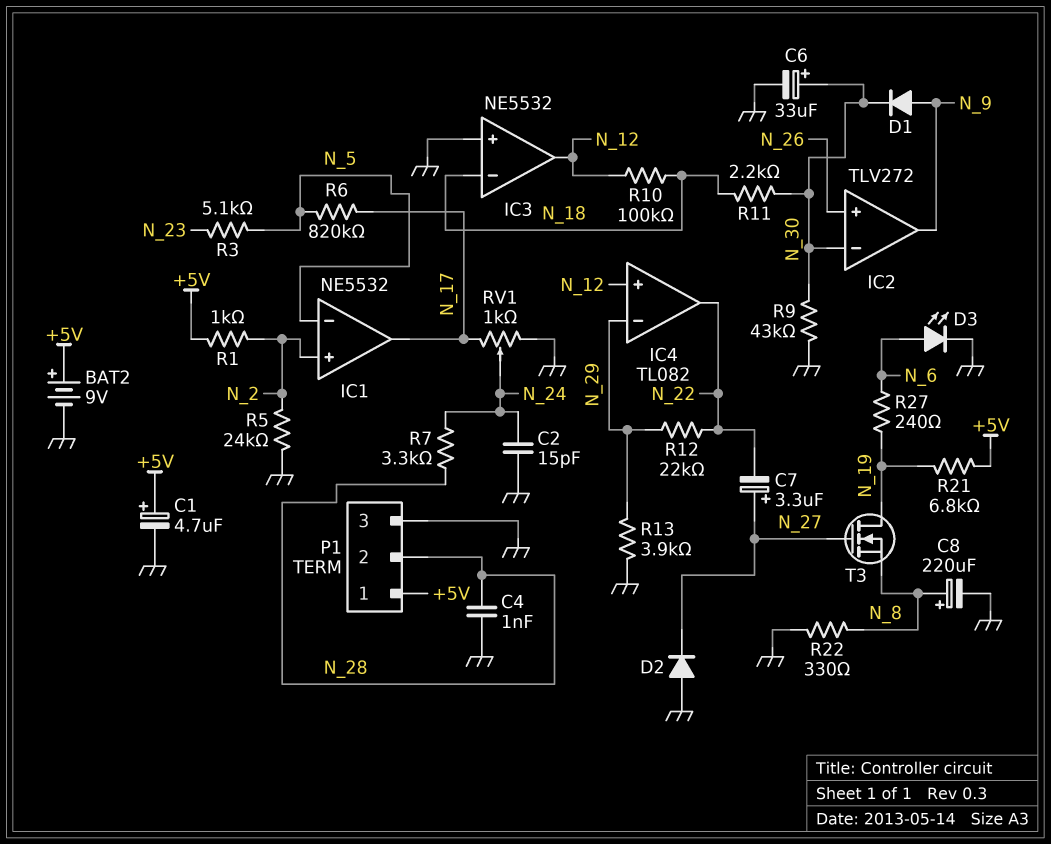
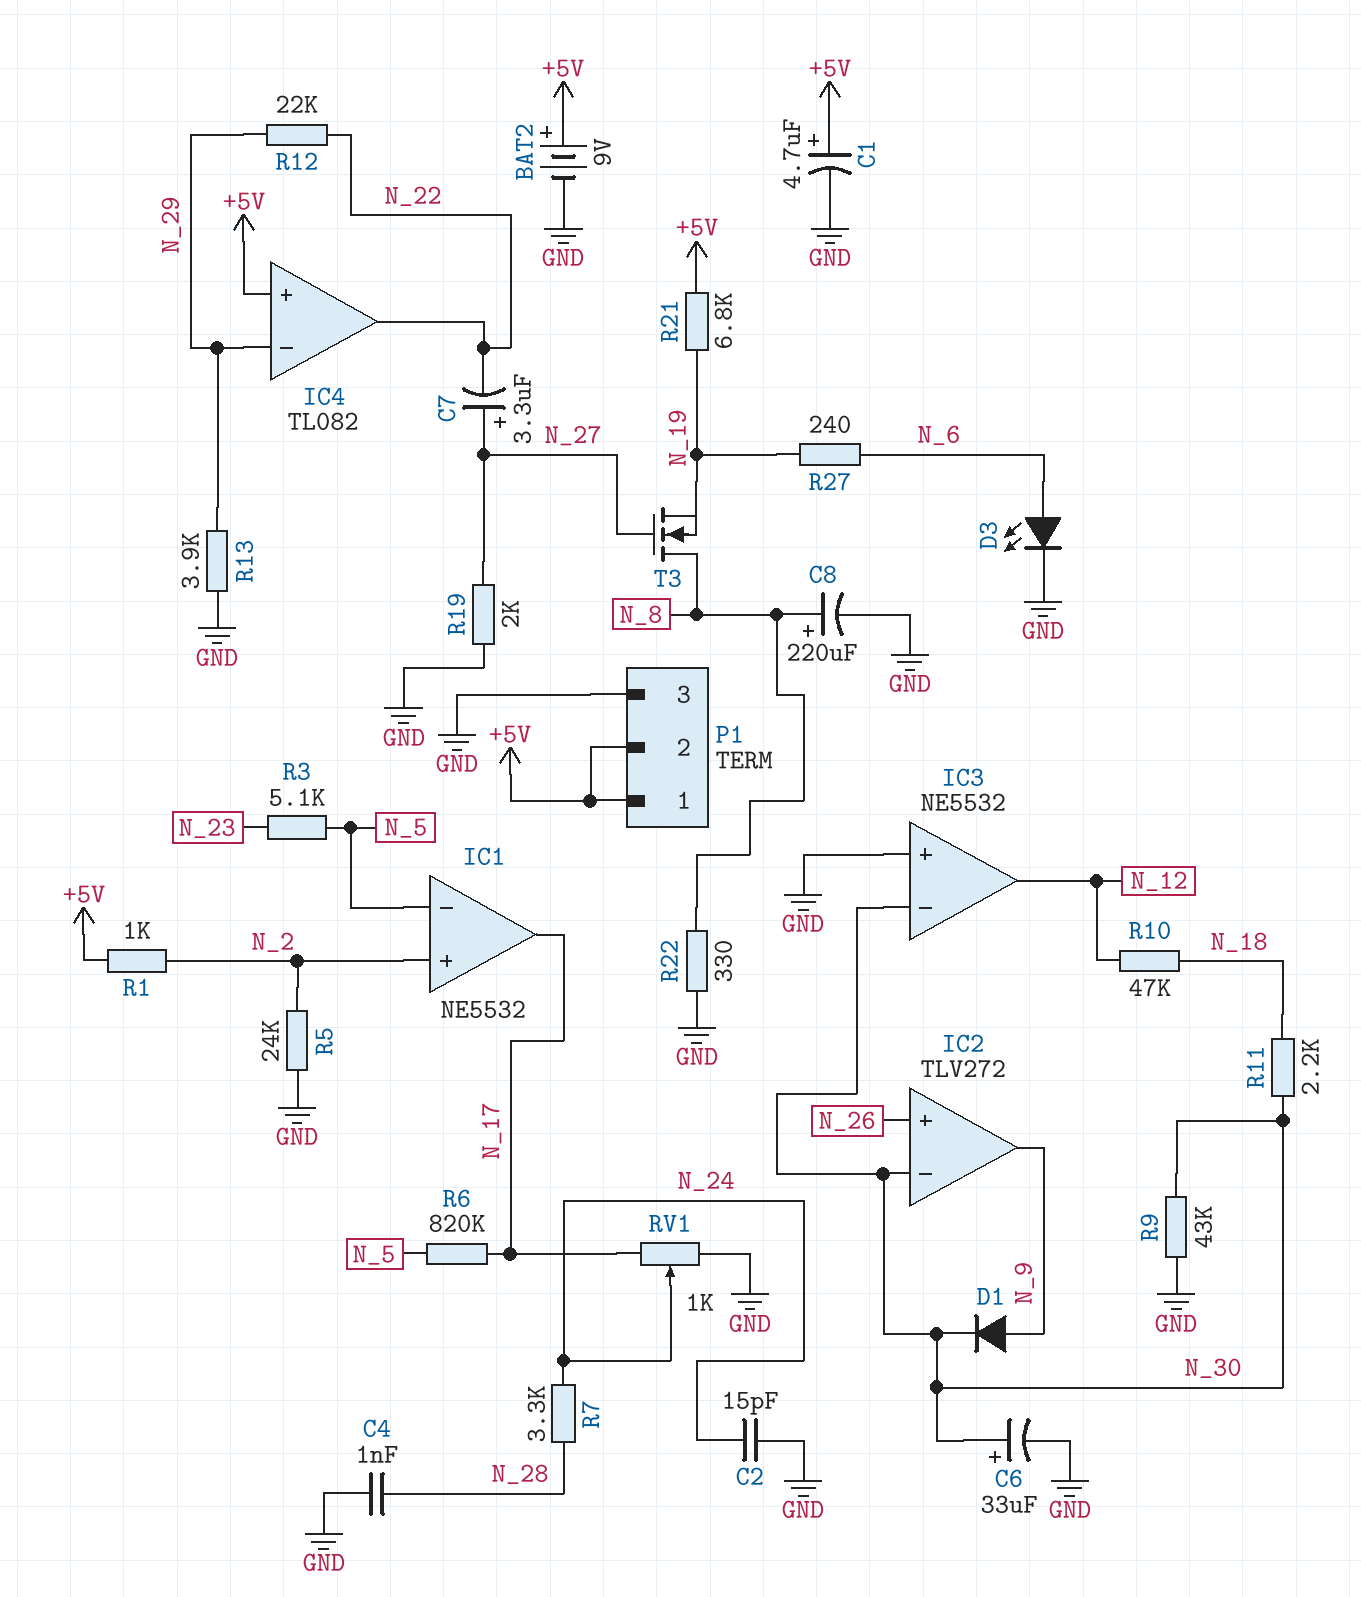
D2: diode (A GND, K N_27) -> none
IC3 pin in-: N_18 -> N_30
IC4 pin in+: N_12 -> +5V
P1 pin 2: N_28 -> +5V
R10: 100k (N_12, N_18) -> 47k (N_12, N_18)
R19: none -> 2k (GND, N_27)
T3: NMOS (G N_27, D N_19, S N_8) -> NMOS (G N_27, D N_8, S N_19)

